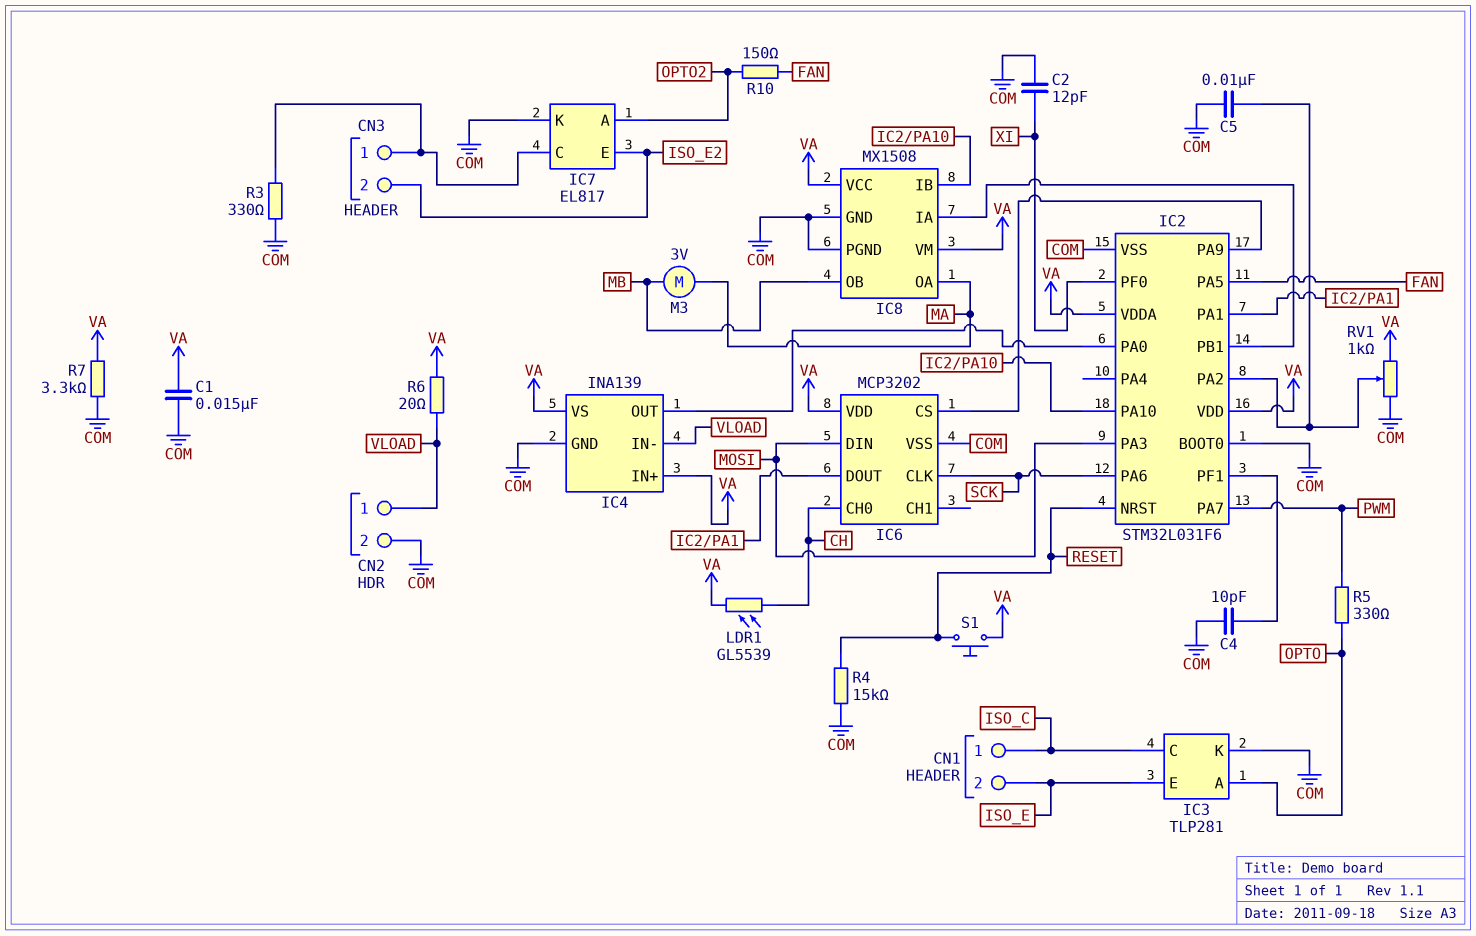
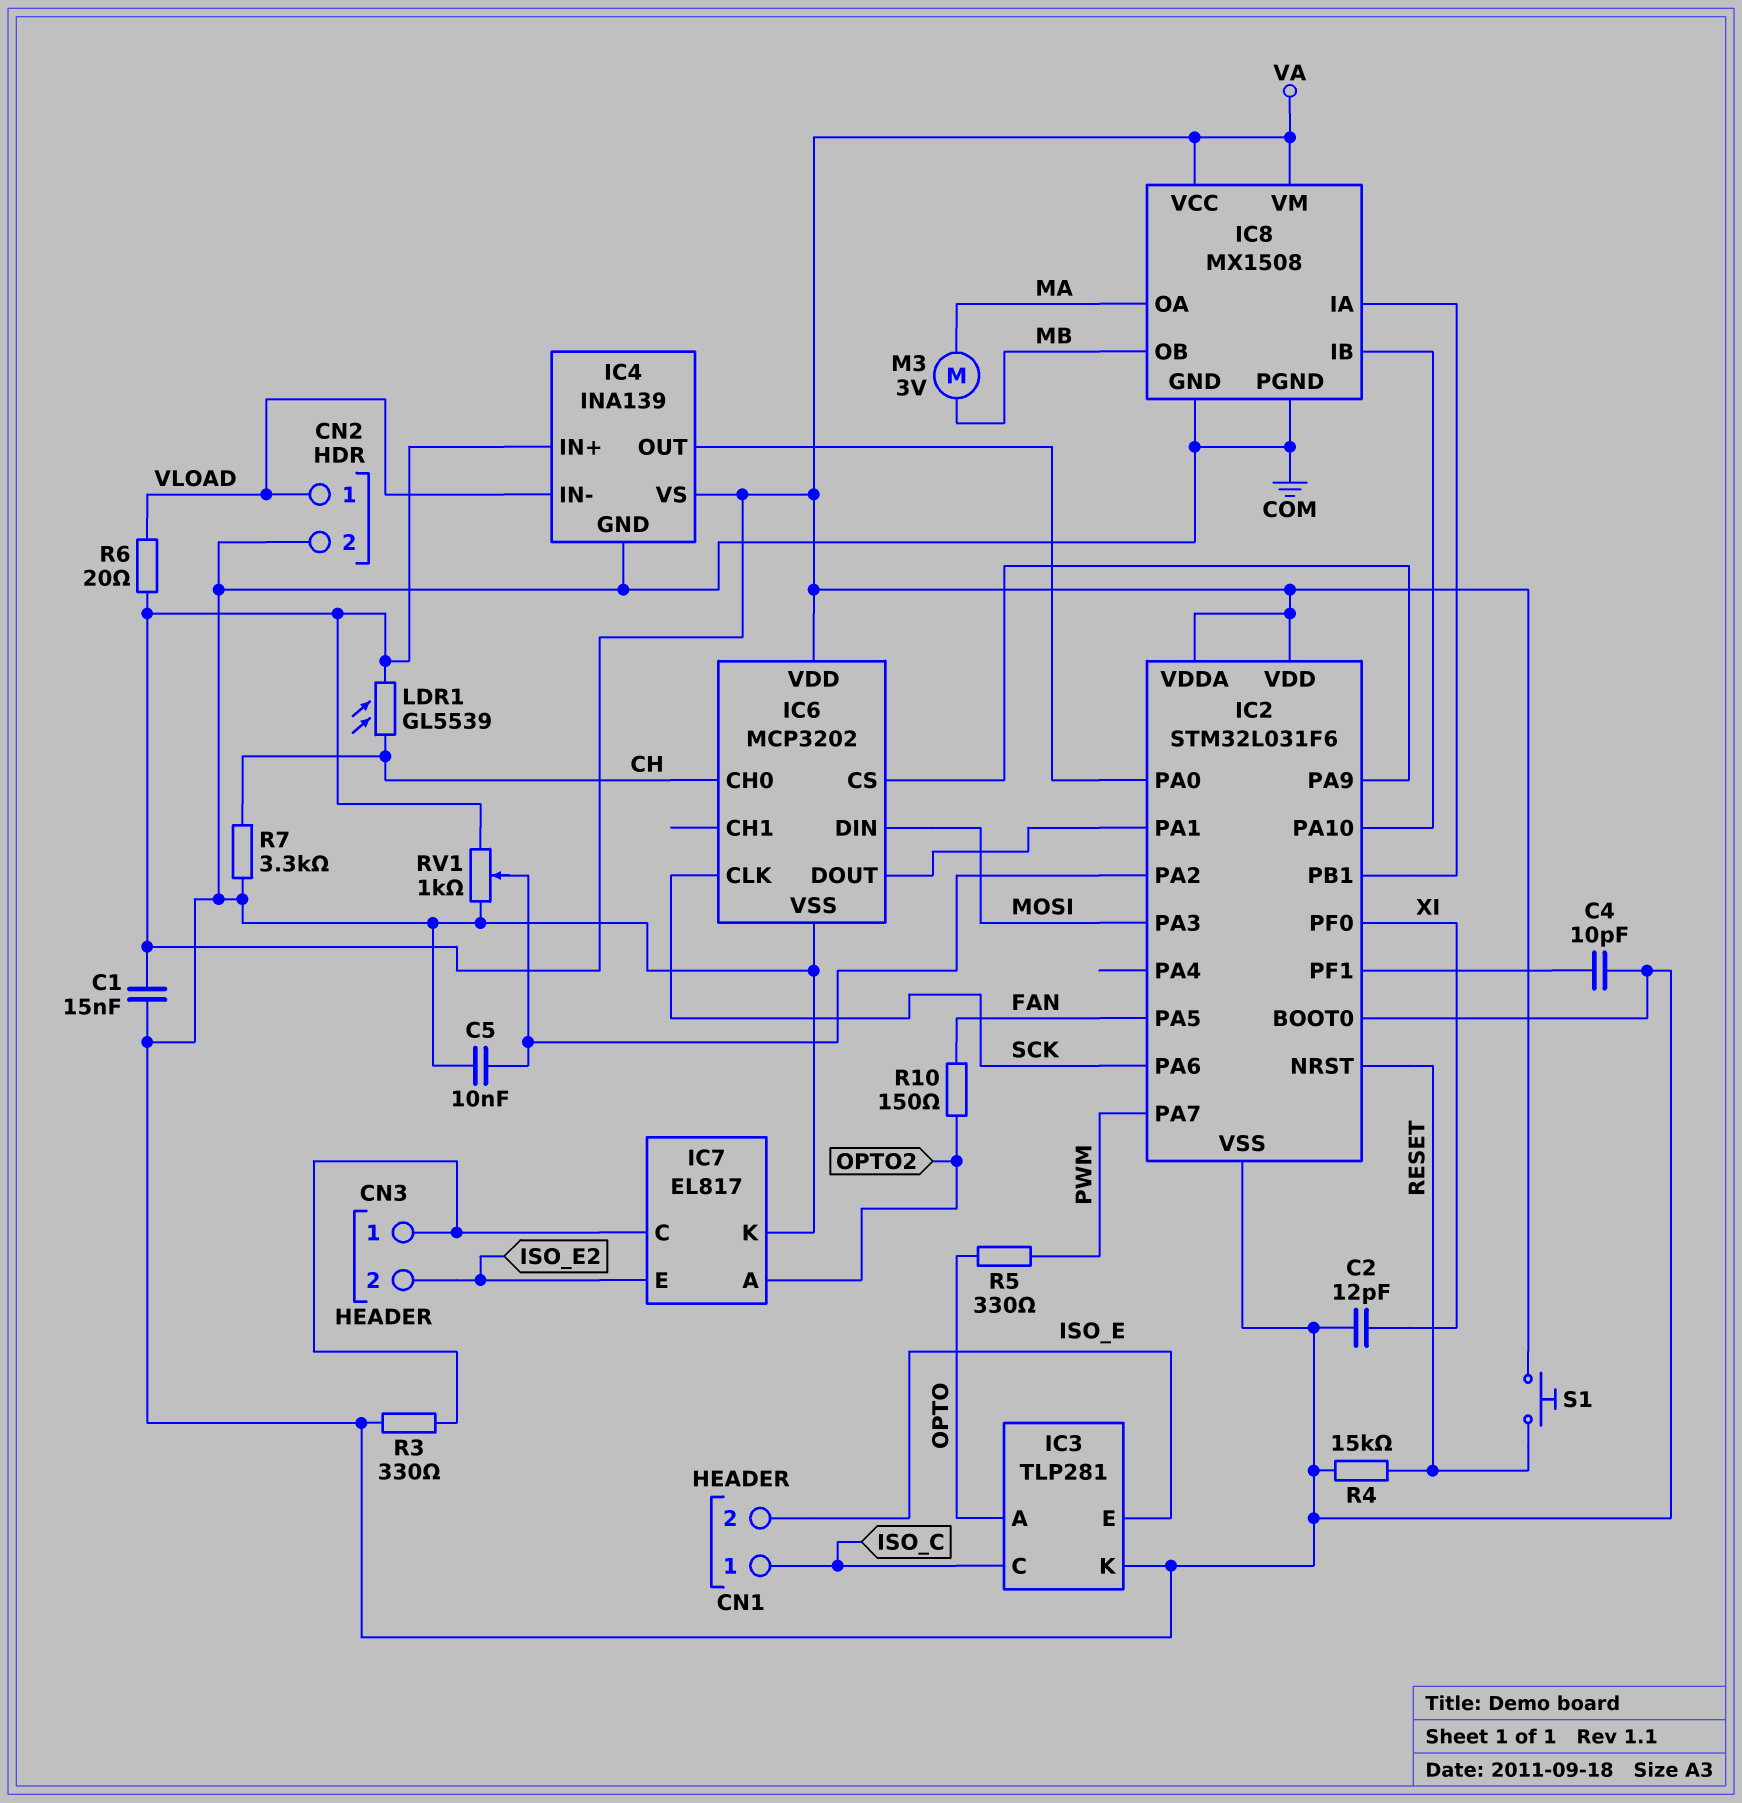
R7: 3.3k (COM, VA) -> 3.3k (CH, COM)

